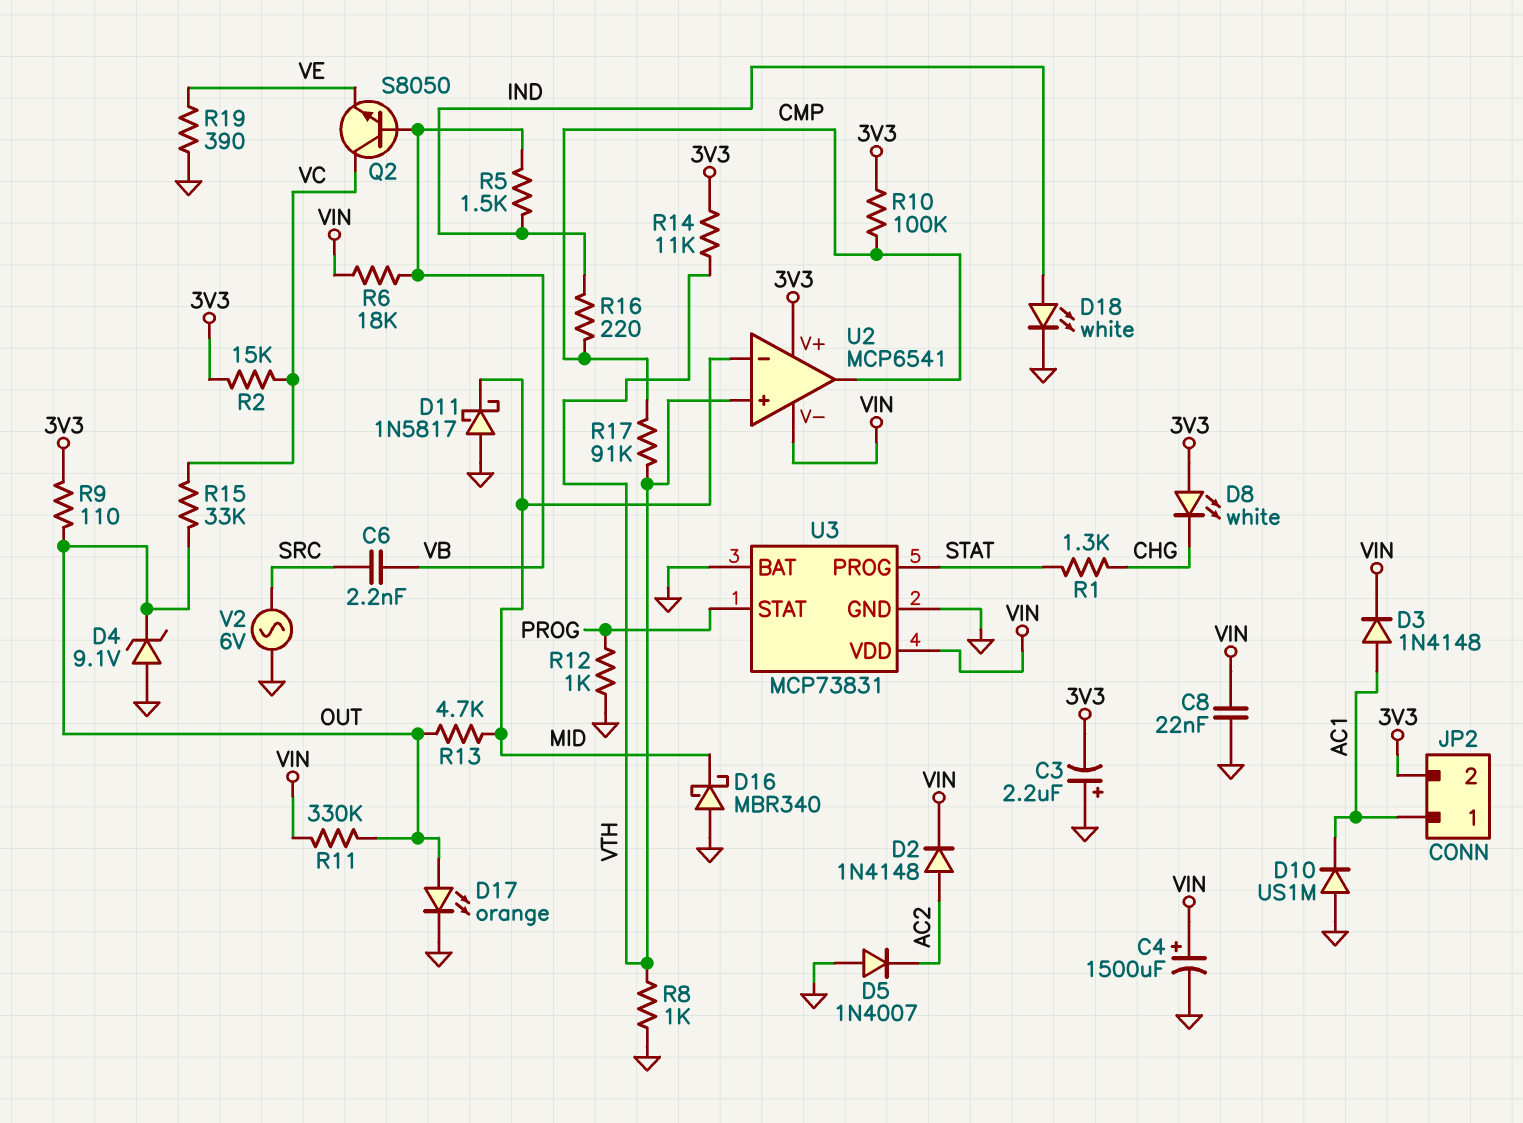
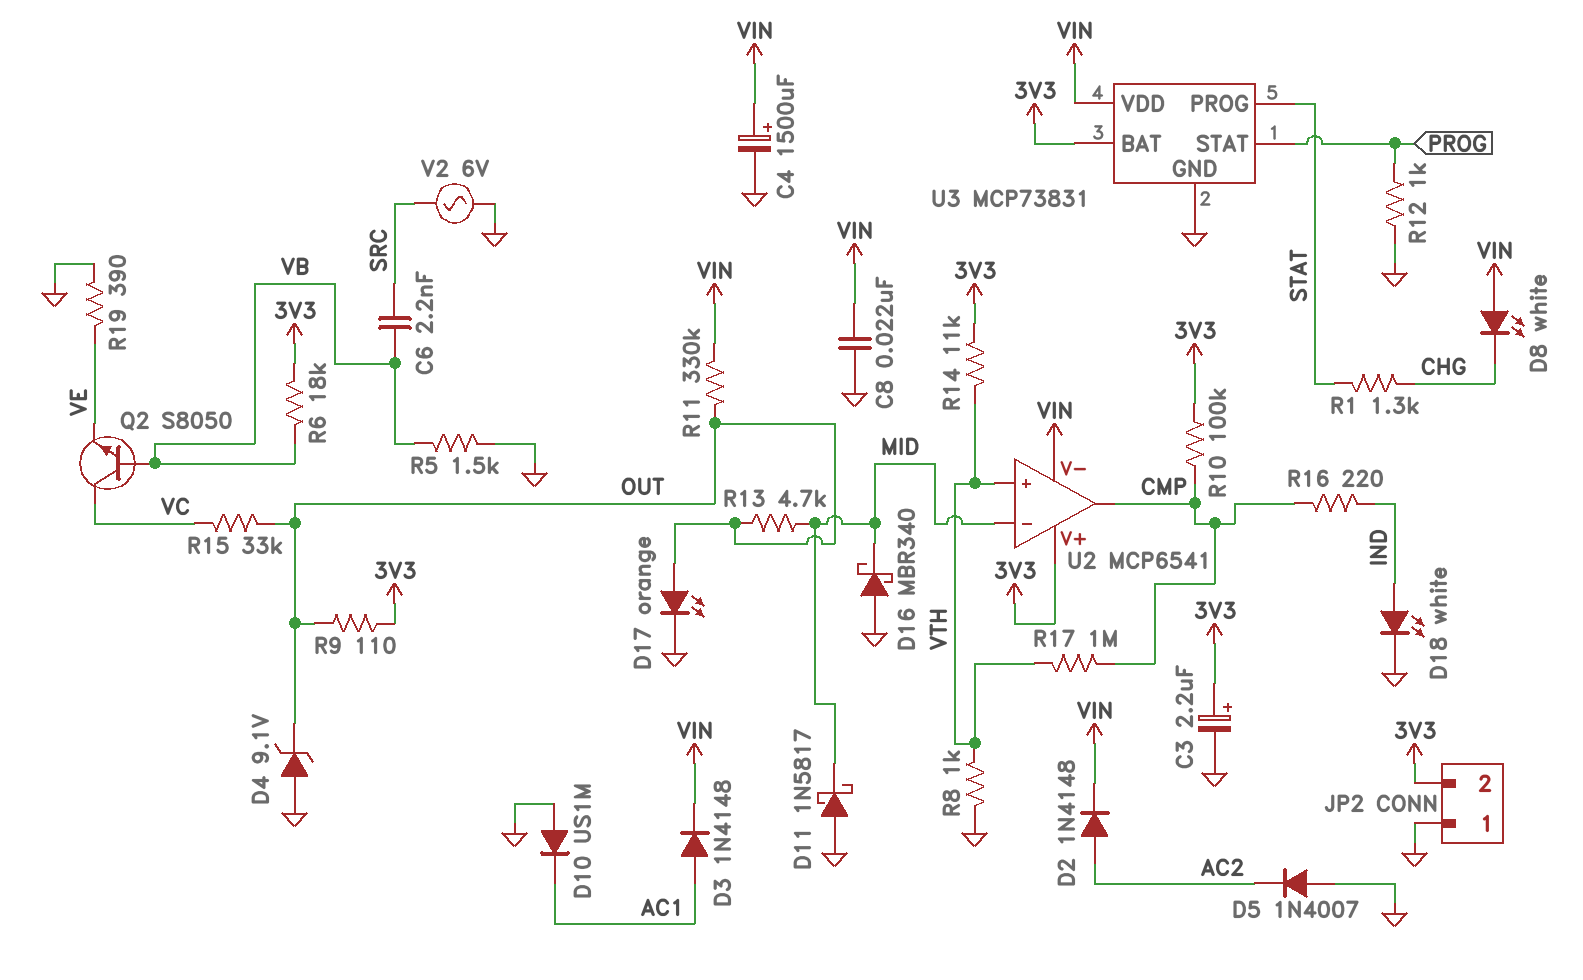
C3: 2.2uF (plus GND, minus 3V3) -> 2.2uF (plus 3V3, minus GND)
D8: LED white (A 3V3, K CHG) -> LED white (A VIN, K CHG)
JP2 pin 1: AC1 -> GND
R2: 15k (3V3, VC) -> none
R5: 1.5k (IND, VB) -> 1.5k (GND, VB)
R6: 18k (VB, VIN) -> 18k (3V3, VB)
R17: 91k (CMP, VTH) -> 1M (CMP, VTH)
U3 pin BAT: GND -> 3V3

